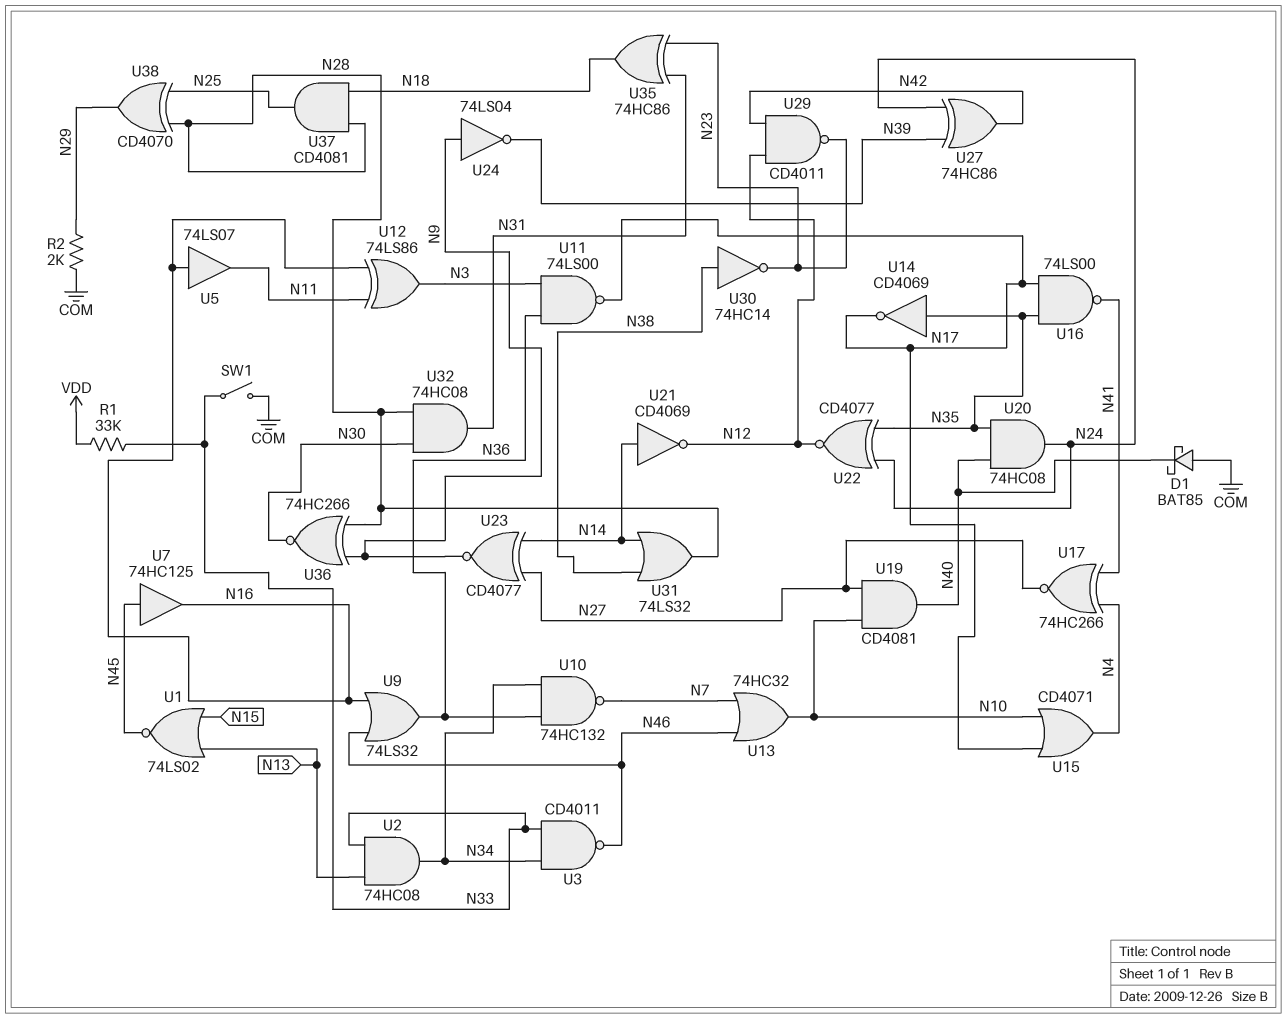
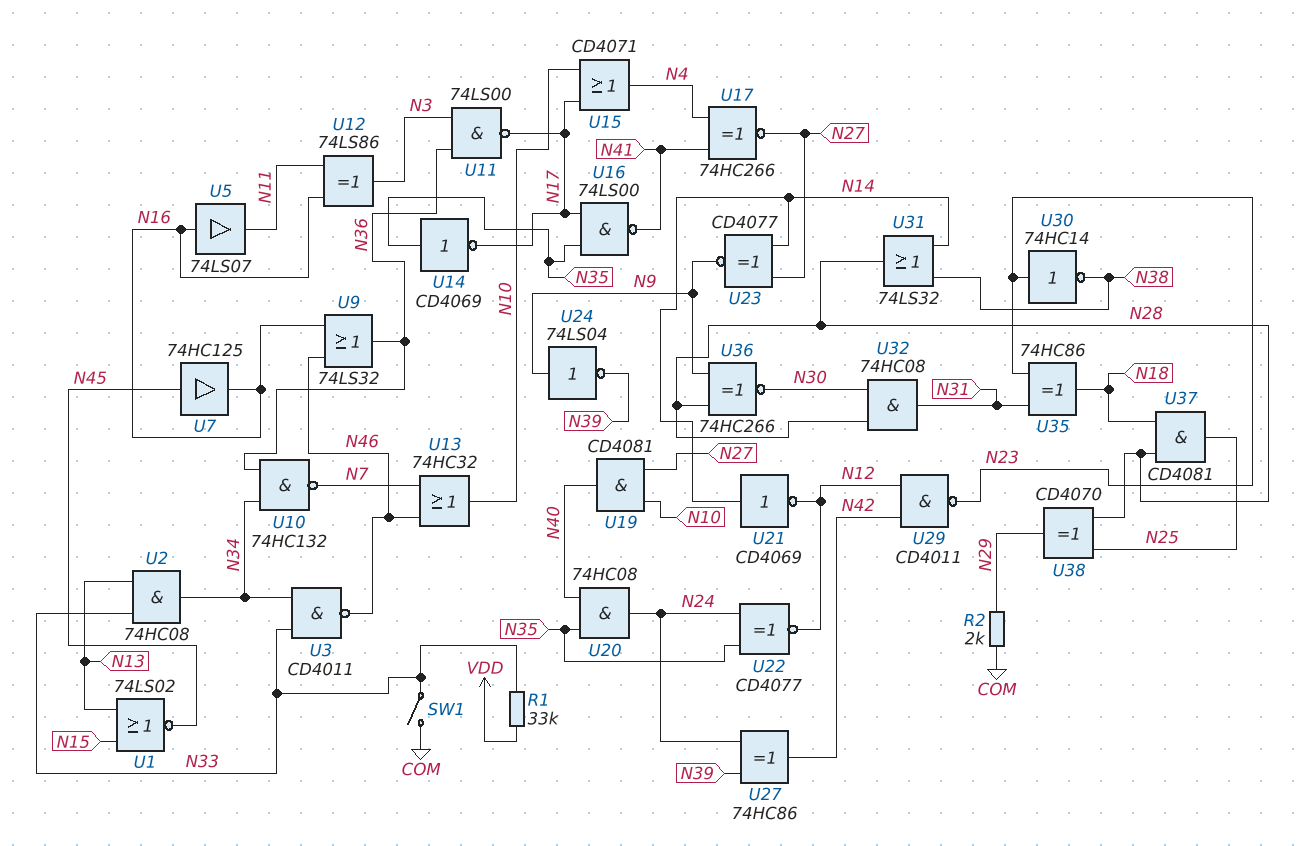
D1: schottky BAT85 (A COM, K N40) -> none
U30: NOT 74HC14 (in N38, out N23) -> NOT 74HC14 (in N23, out N38)

